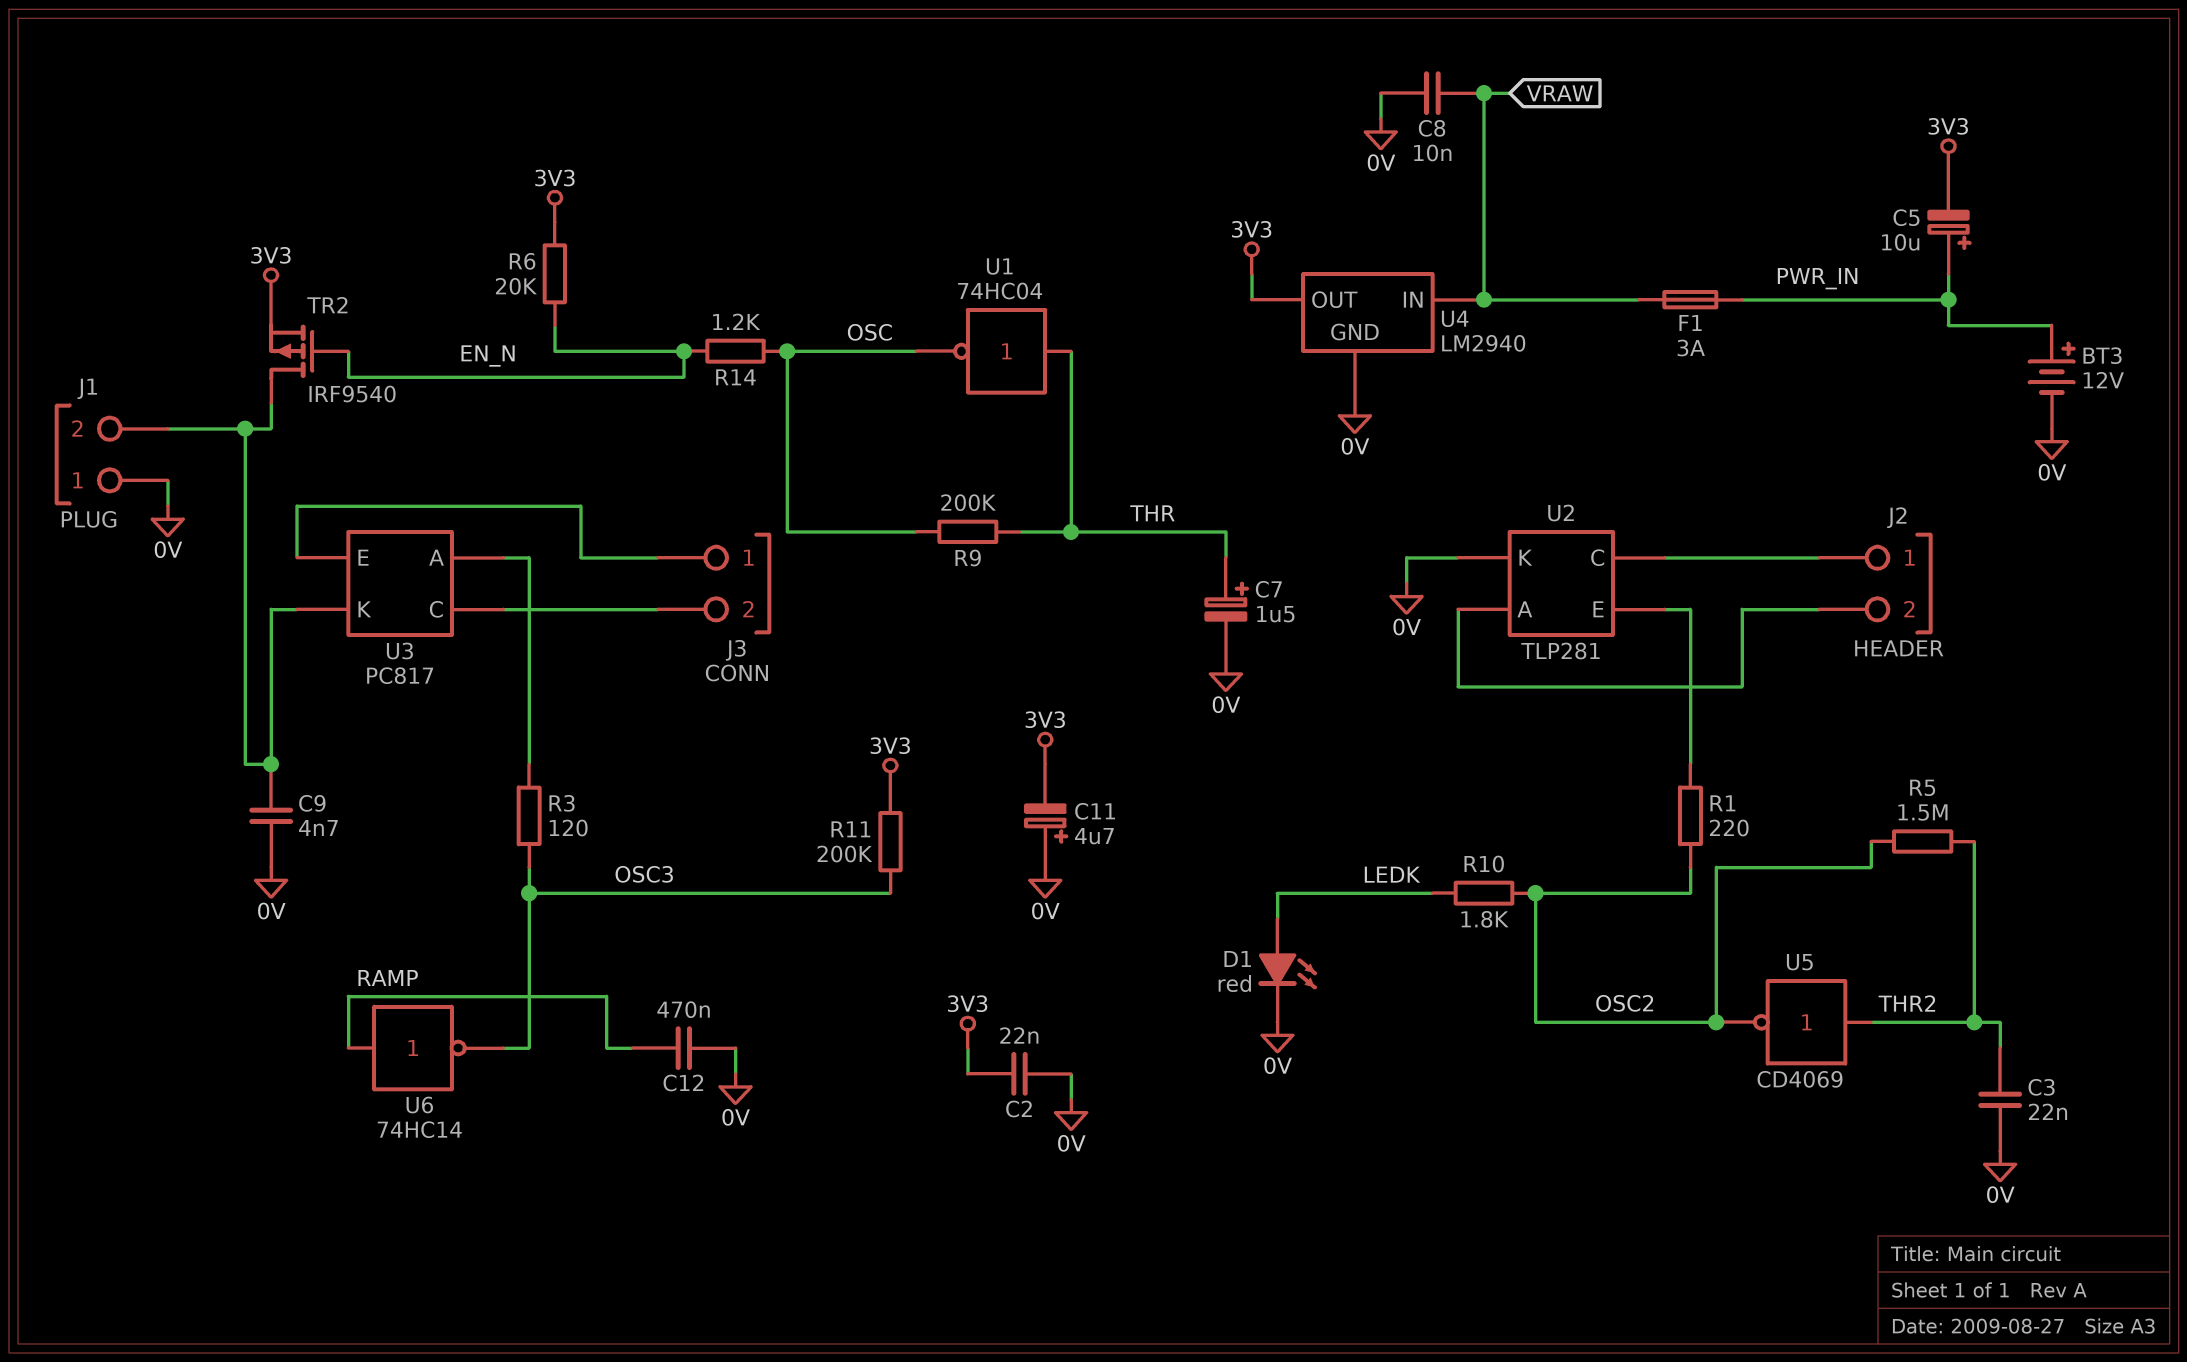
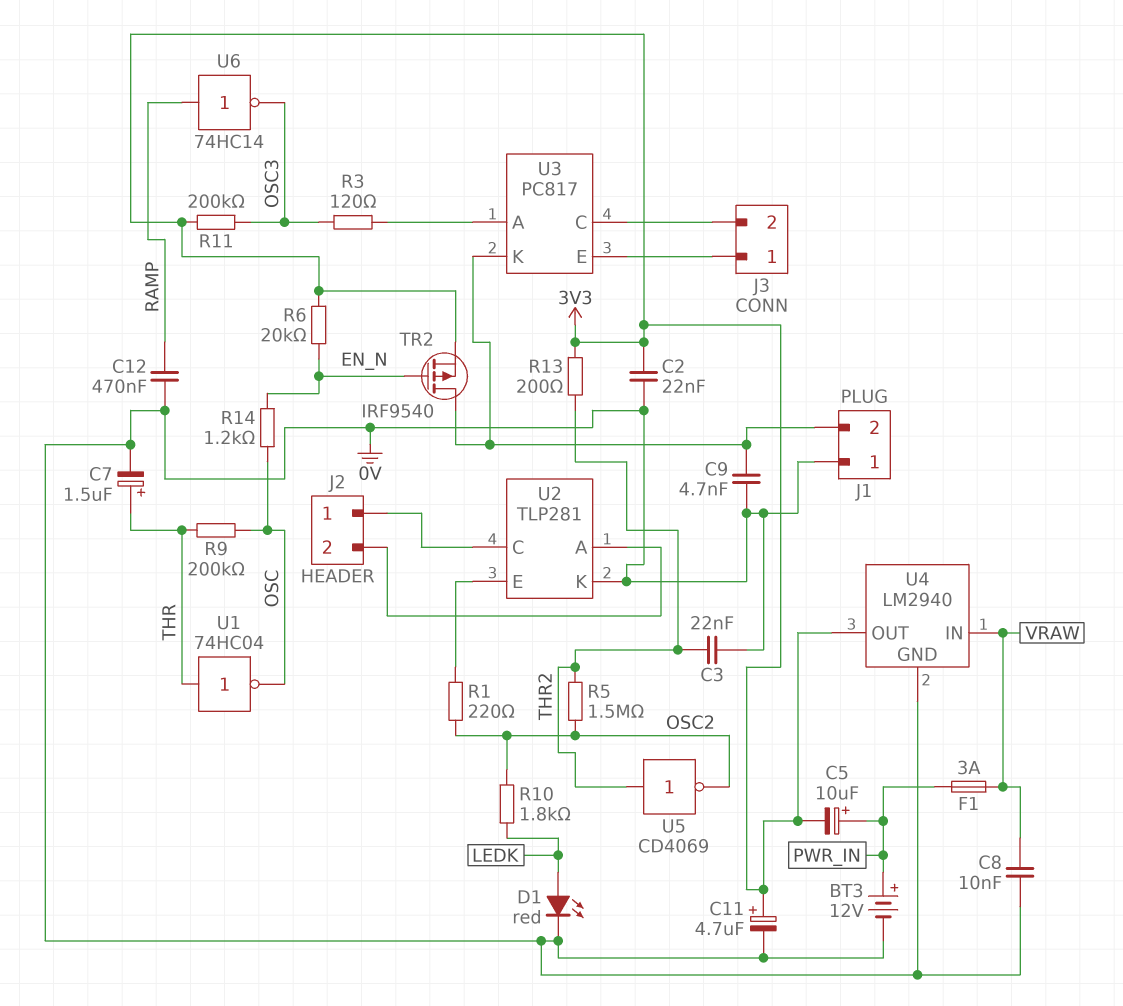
C11: 4.7uF (plus 0V, minus 3V3) -> 4.7uF (plus 3V3, minus 0V)
R13: none -> 200 (3V3, THR2)

